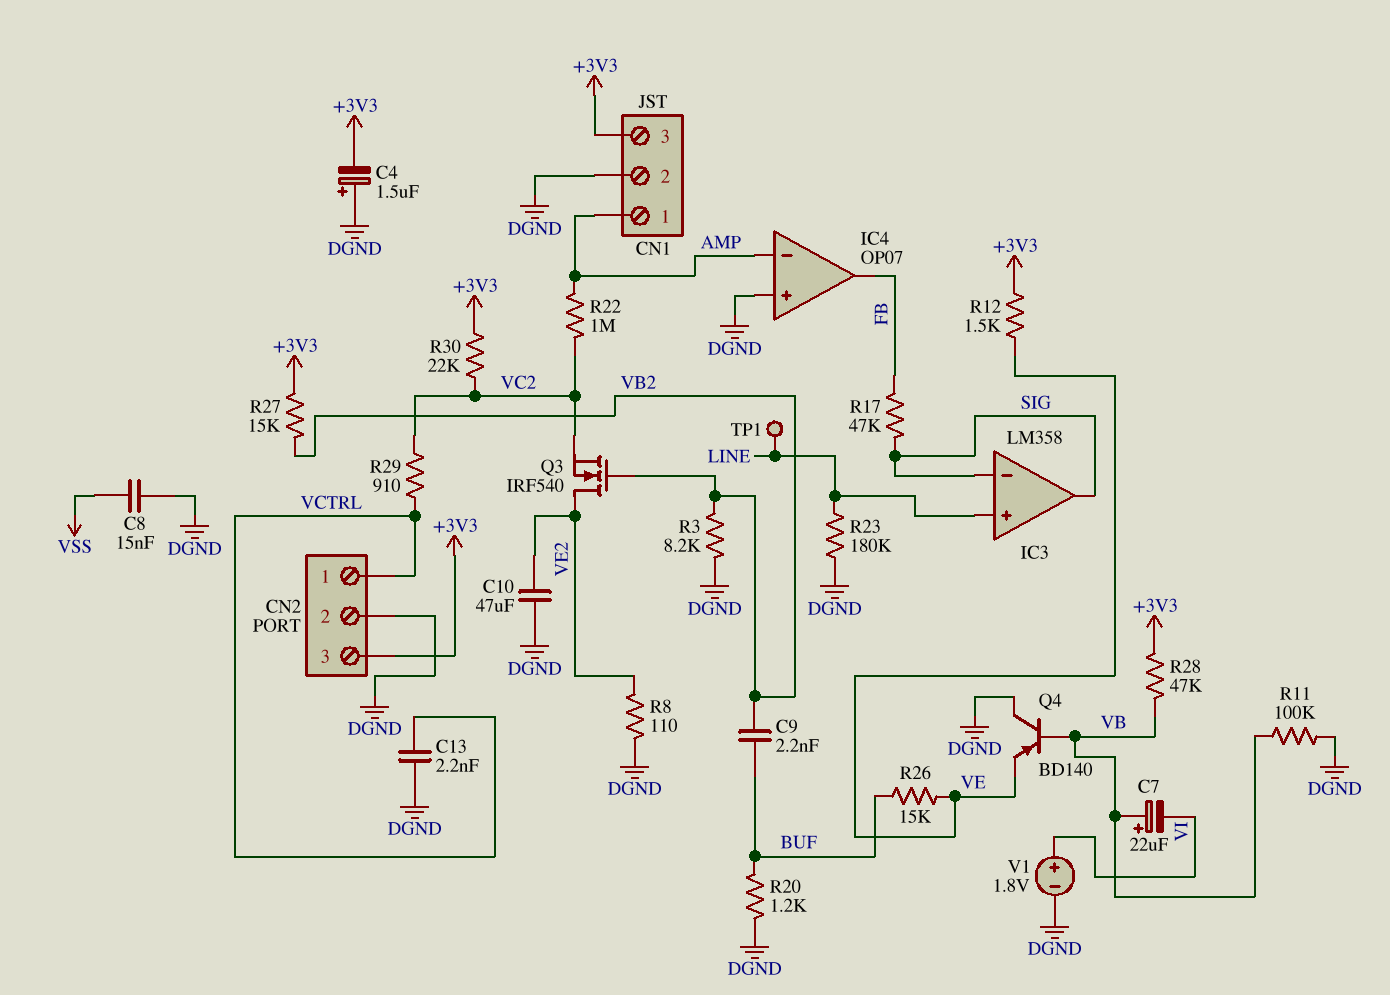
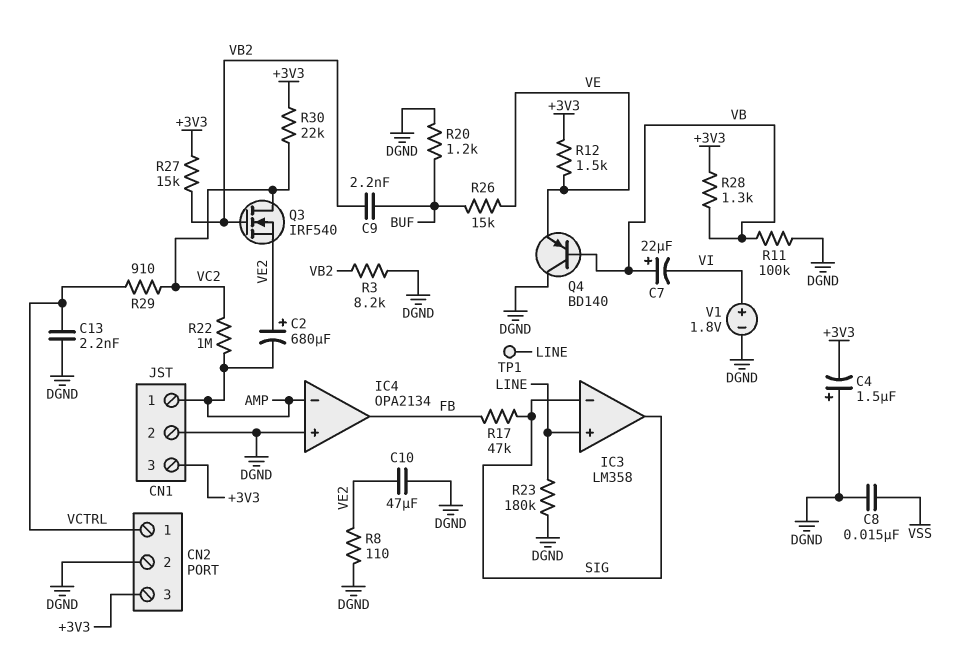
C2: none -> 680uF (plus VE2, minus AMP)
IC4: OP07 -> OPA2134
Q3: NMOS IRF540 (G VB2, D VE2, S VC2) -> NMOS IRF540 (G VB2, D VC2, S VE2)
R28: 47k (+3V3, VB) -> 1.3k (+3V3, VB)

